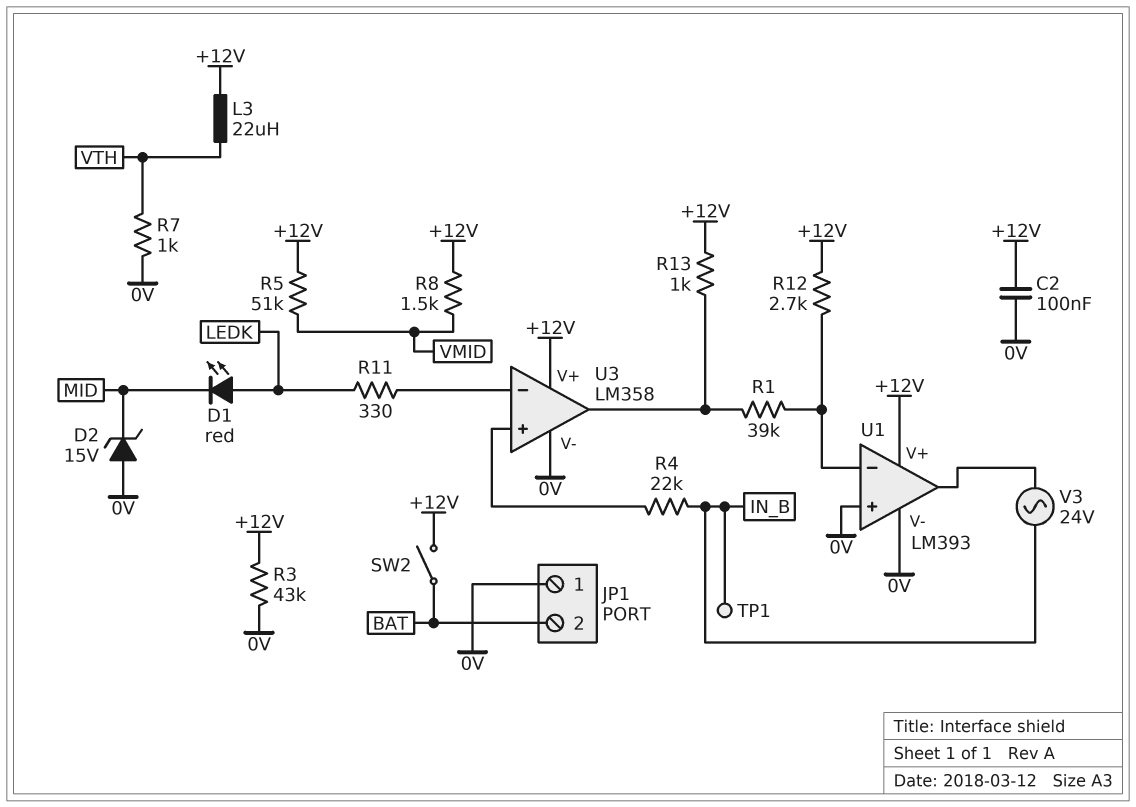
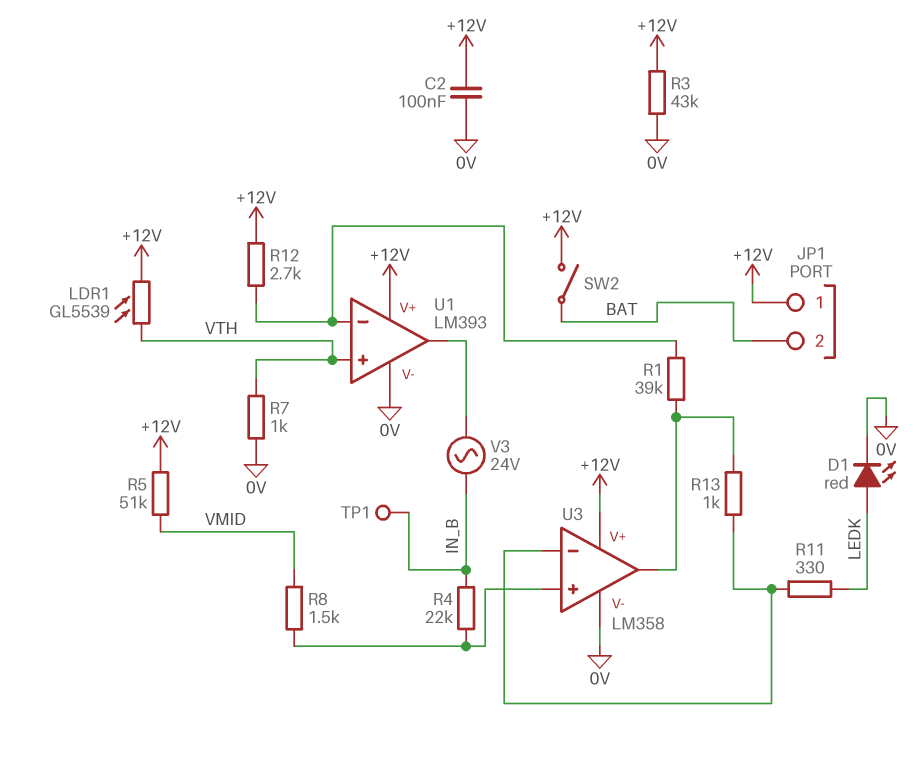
D1: LED red (A LEDK, K MID) -> LED red (A LEDK, K 0V)
D2: zener 15V (A 0V, K MID) -> none
JP1 pin 1: 0V -> +12V
L3: 22uH (+12V, VTH) -> none
LDR1: none -> GL5539 (+12V, VTH)
R8: 1.5k (+12V, VMID) -> 1.5k (U3/in+, VMID)
R13: 1k (+12V, U3/out) -> 1k (U3/in-, U3/out)
U1 pin in+: 0V -> VTH

